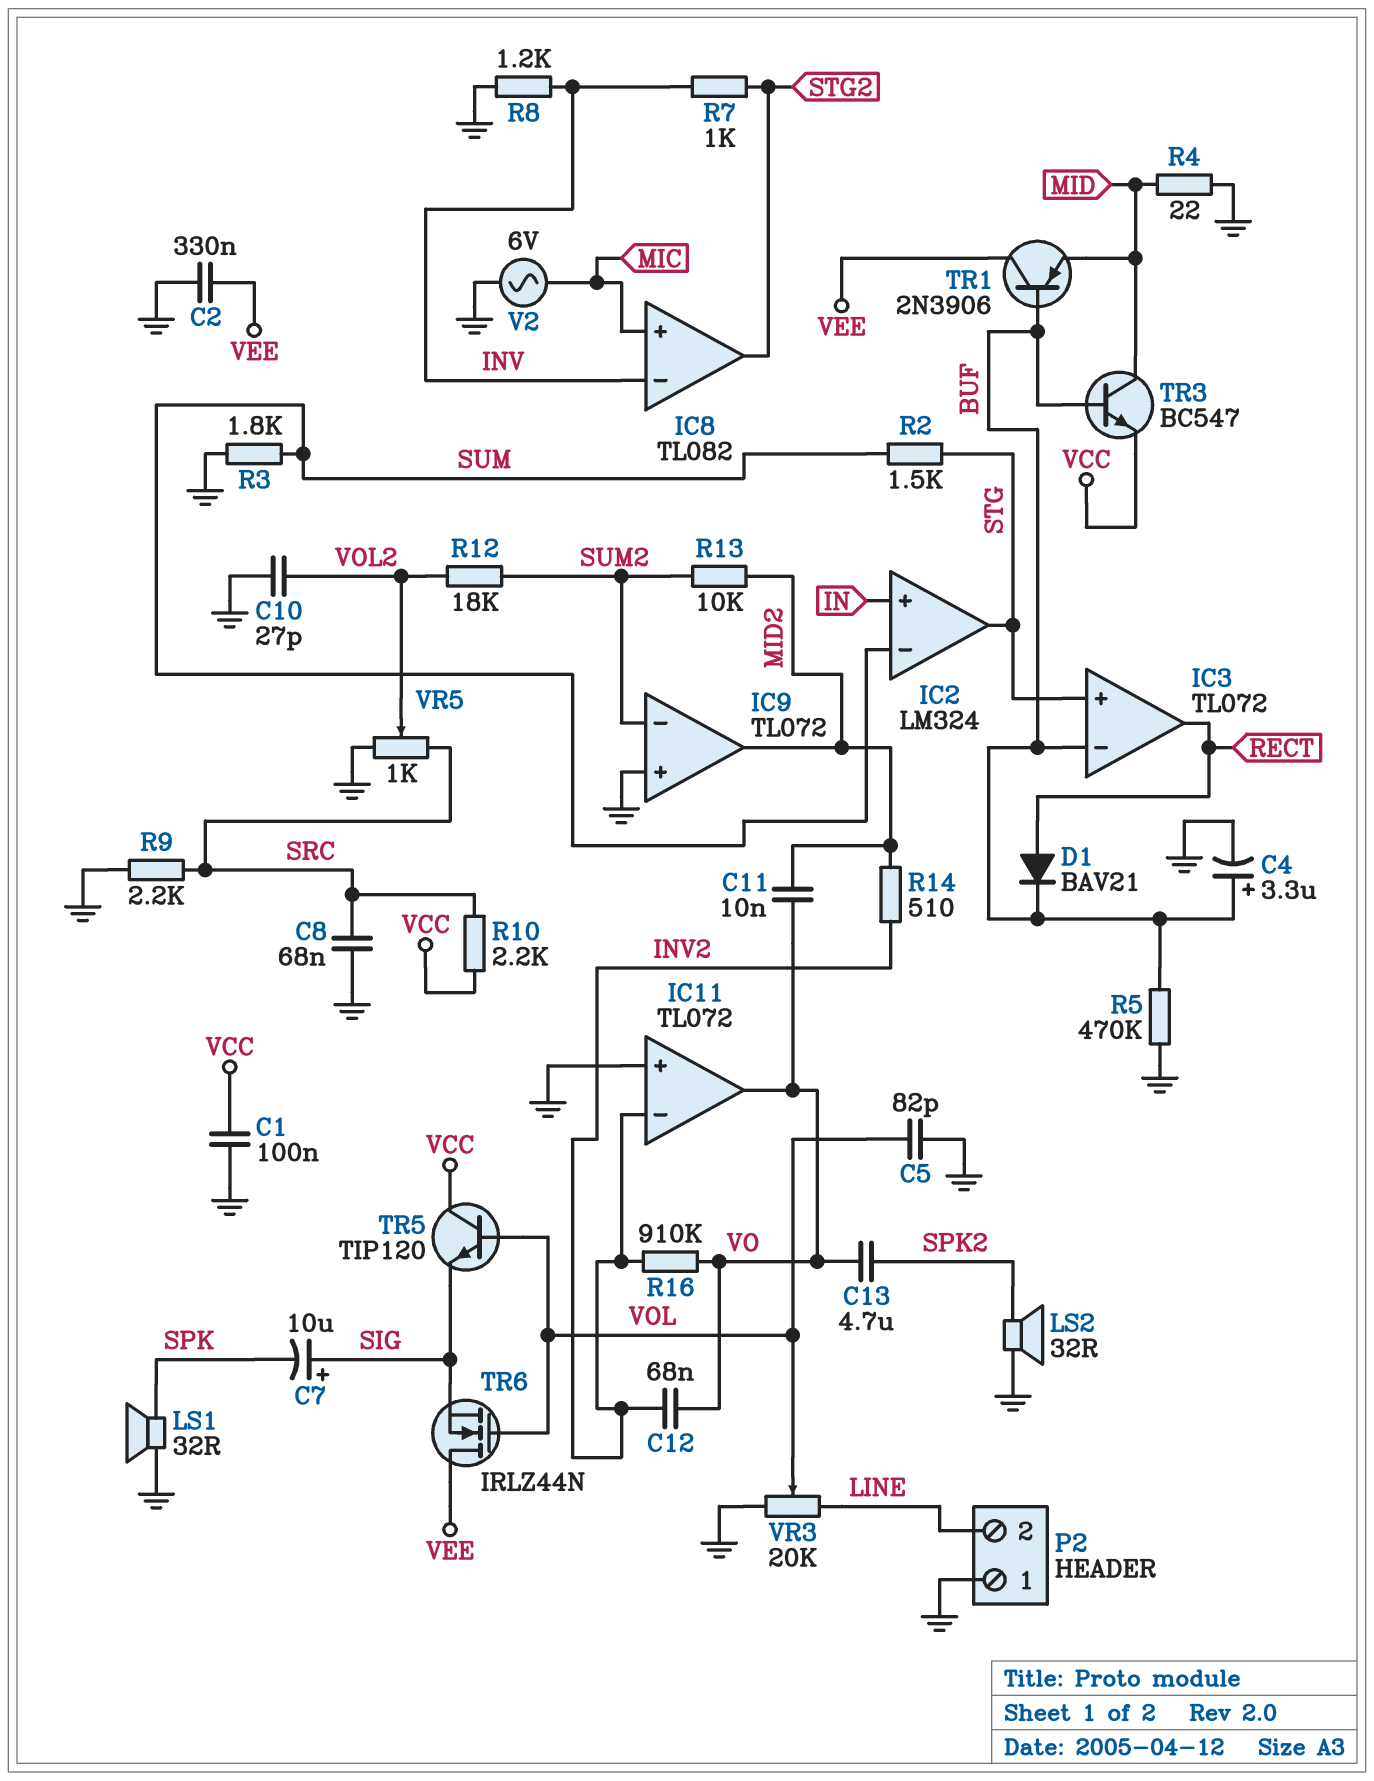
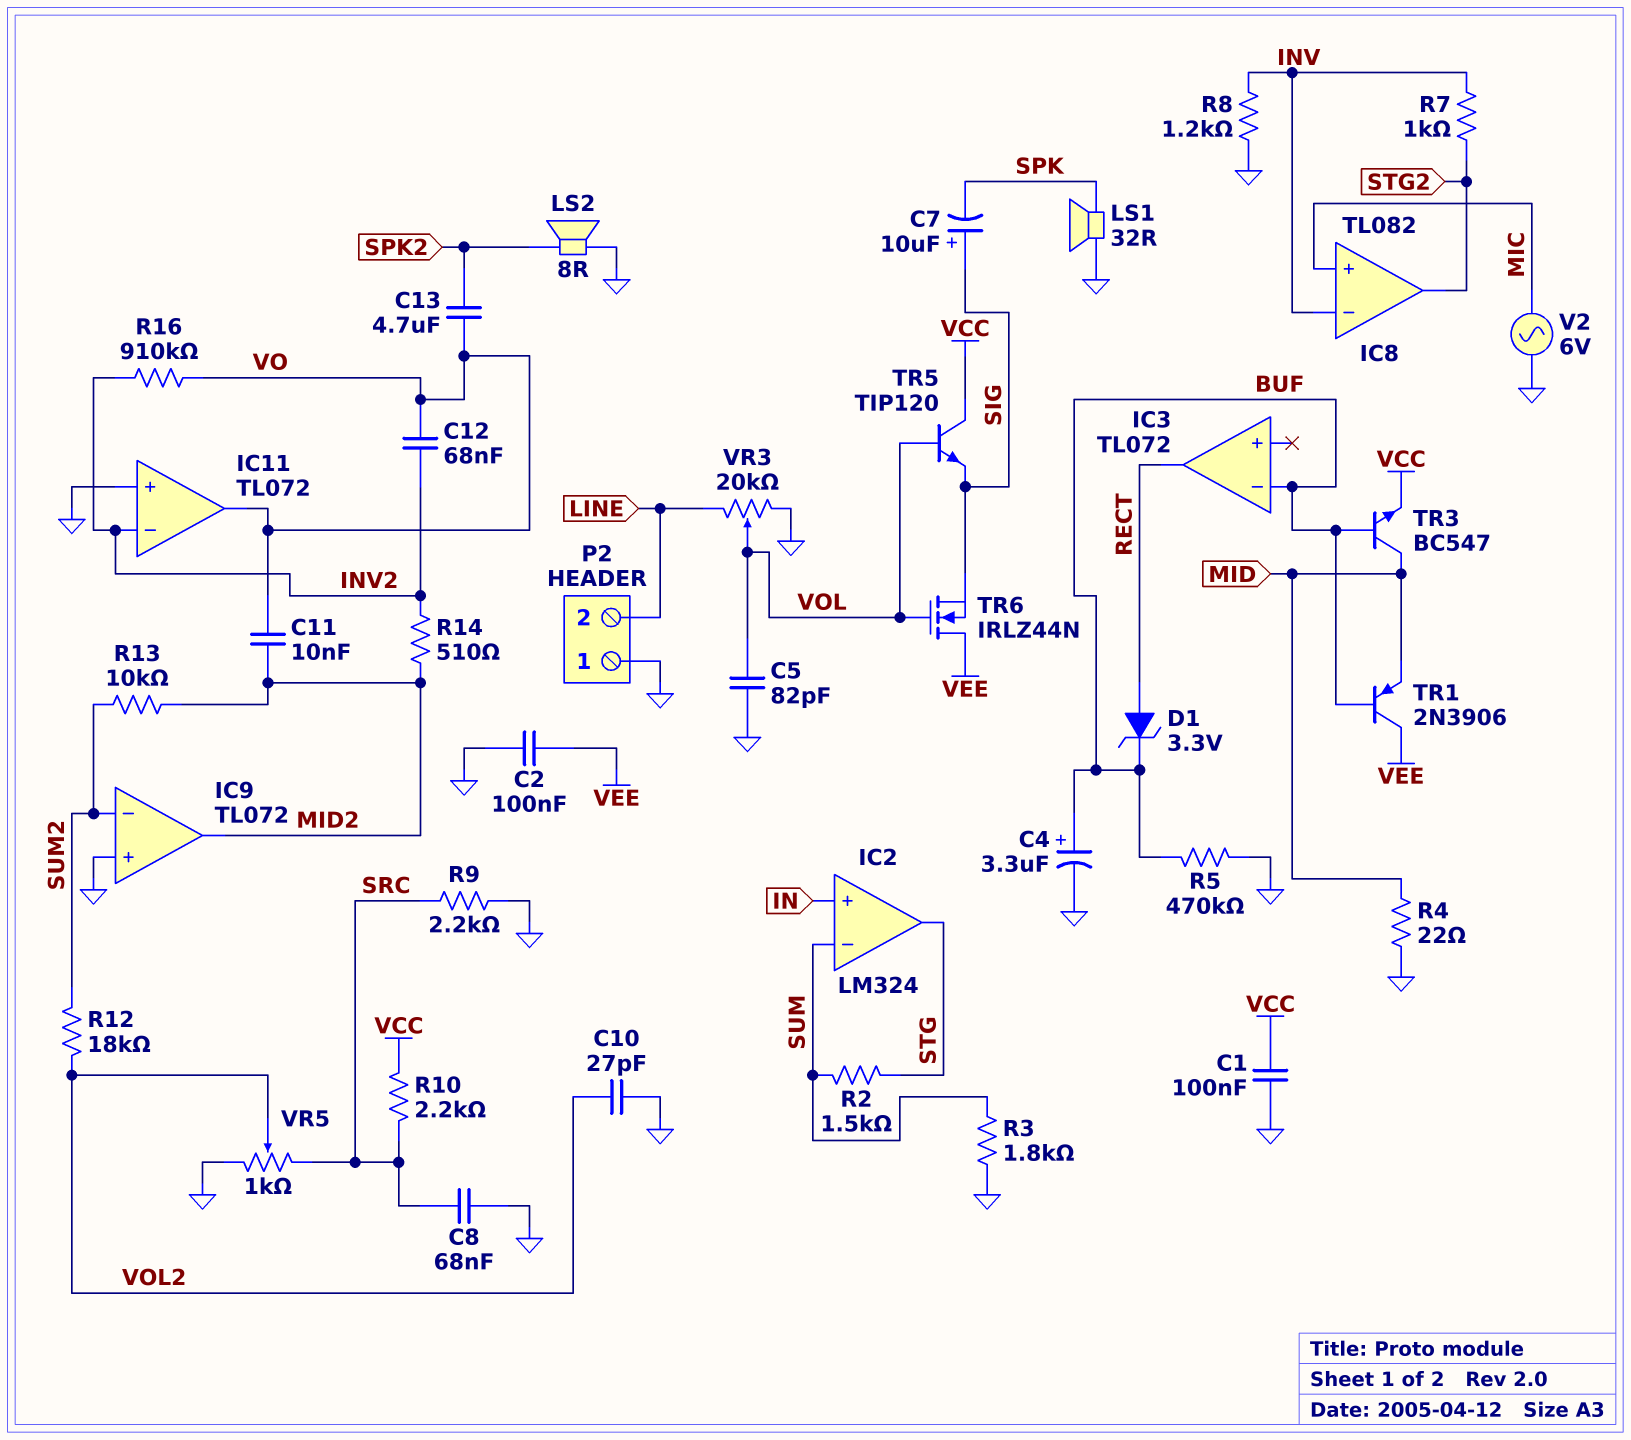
C2: 330nF (GND, VEE) -> 100nF (GND, VEE)
D1: diode BAV21 (A RECT, K BUF) -> zener 3.3V (A RECT, K BUF)
IC3 pin in+: STG -> none
LS2: speaker 32R (GND, SPK2) -> speaker 8R (GND, SPK2)

